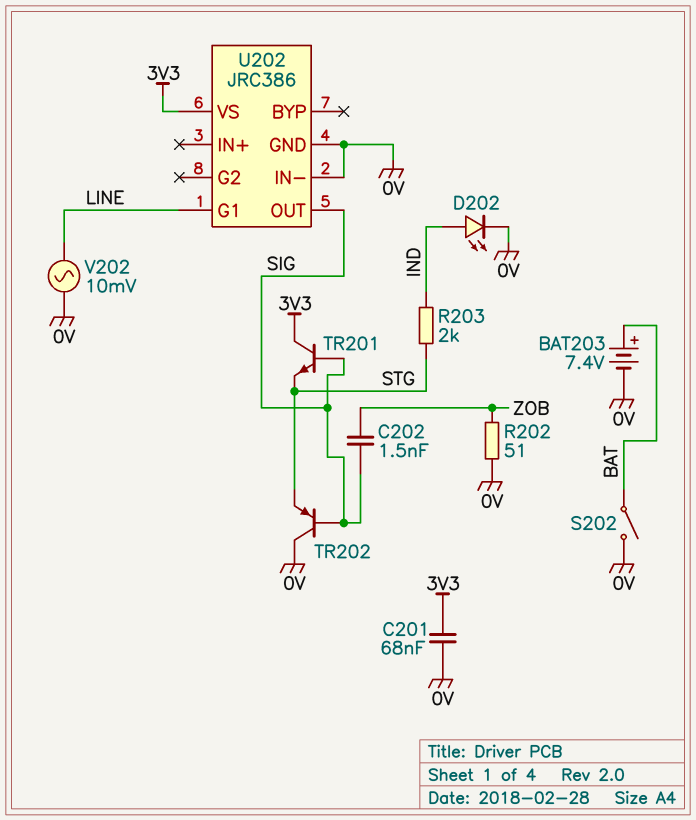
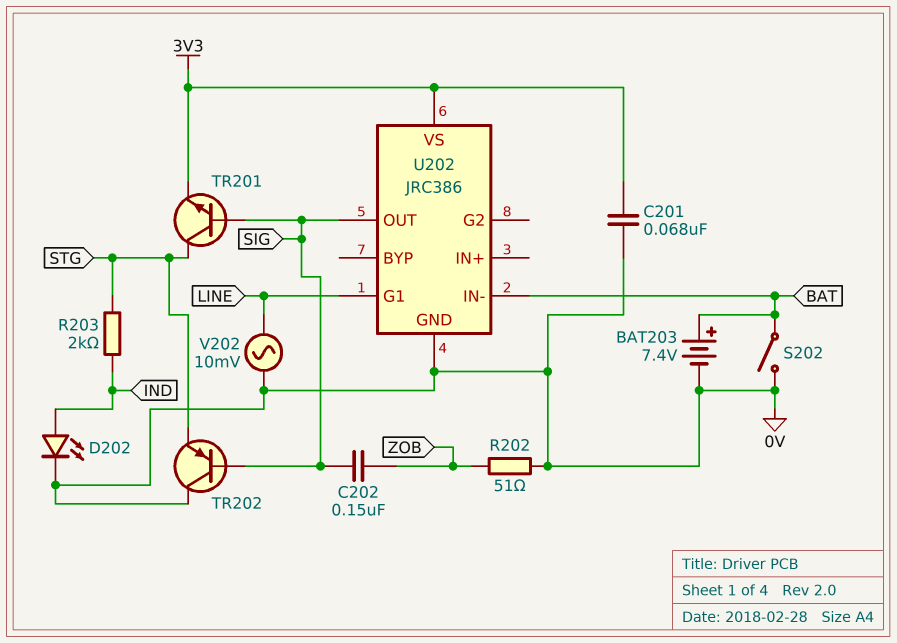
C202: 1.5nF (SIG, ZOB) -> 150nF (SIG, ZOB)
TR201: NPN (B SIG, C 3V3, E STG) -> NPN (B SIG, C STG, E 3V3)
U202 pin IN-: 0V -> BAT

